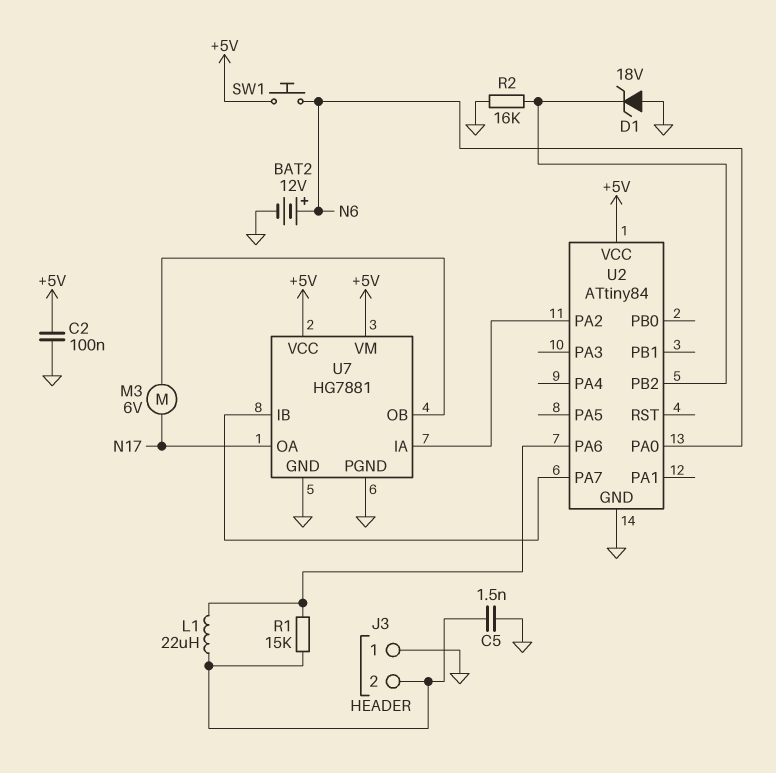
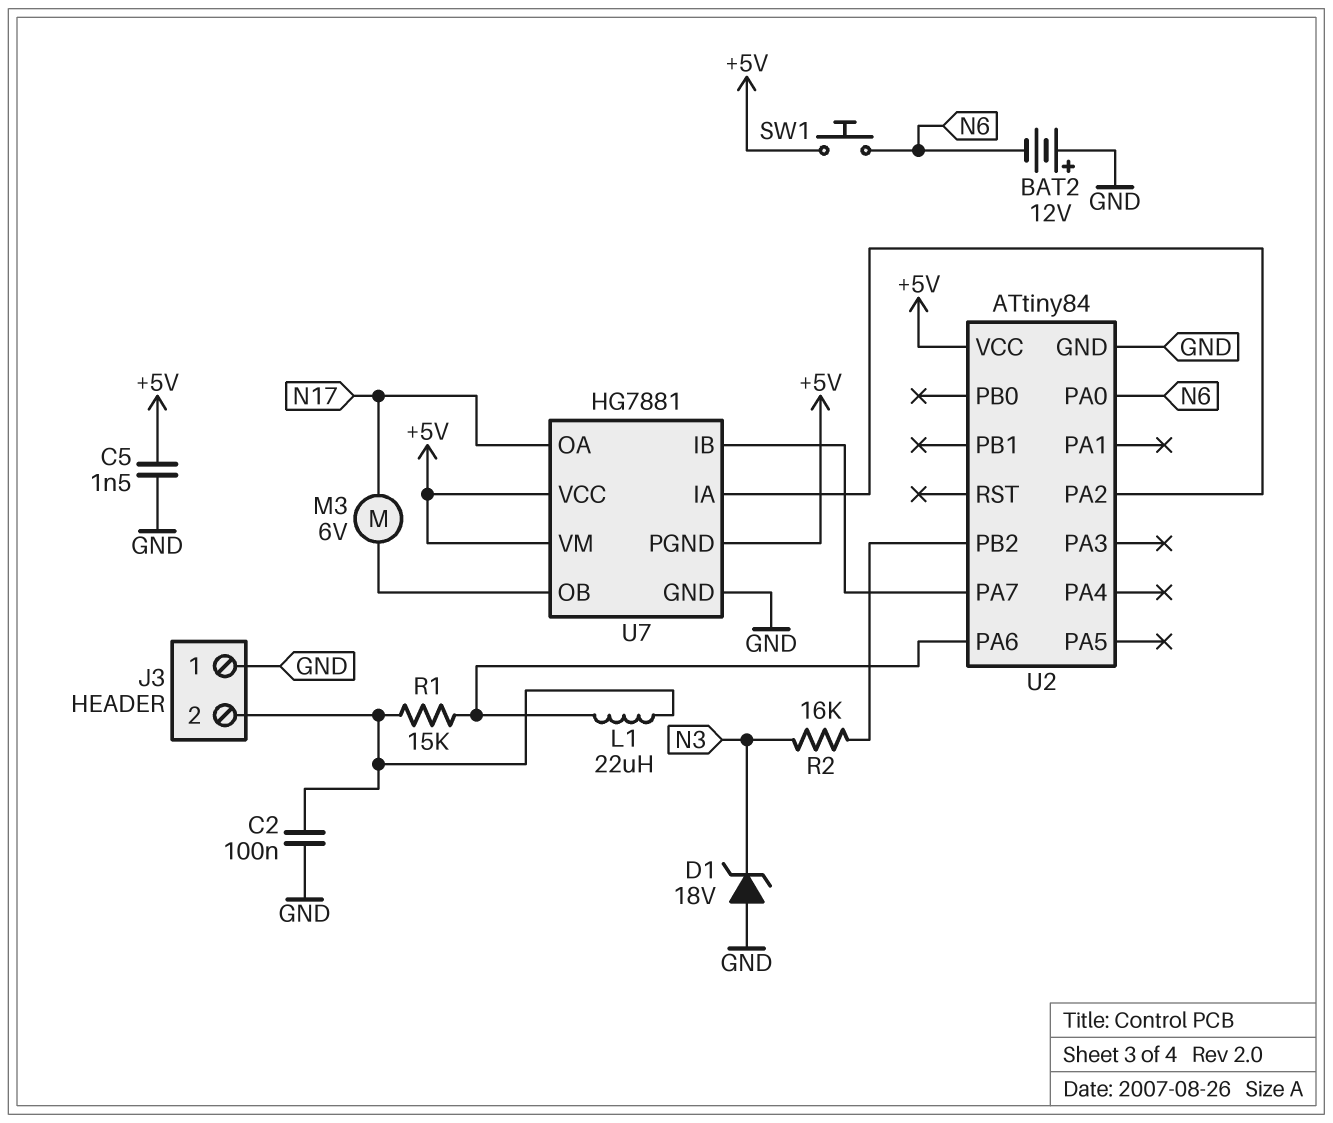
BAT2: 12V (plus N6, minus GND) -> 12V (plus GND, minus N6)
C2: 100nF (+5V, GND) -> 100nF (GND, J3/2)
C5: 1.5nF (GND, J3/2) -> 1.5nF (+5V, GND)
D1: zener 18V (A GND, K U2/PB2) -> zener 18V (A GND, K N3)
R2: 16k (GND, U2/PB2) -> 16k (N3, U2/PB2)
U7 pin PGND: GND -> +5V

